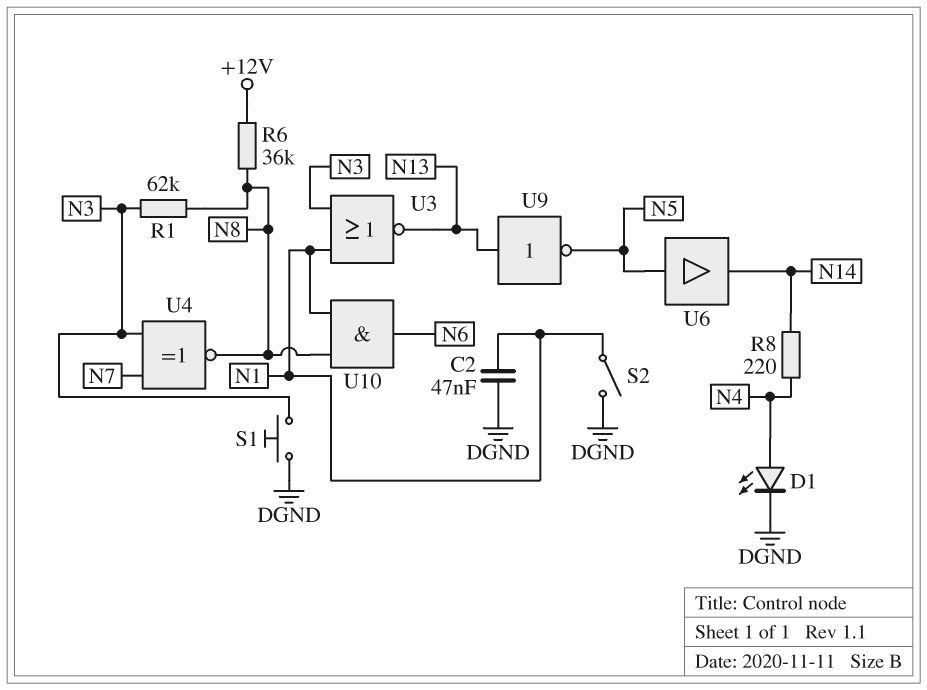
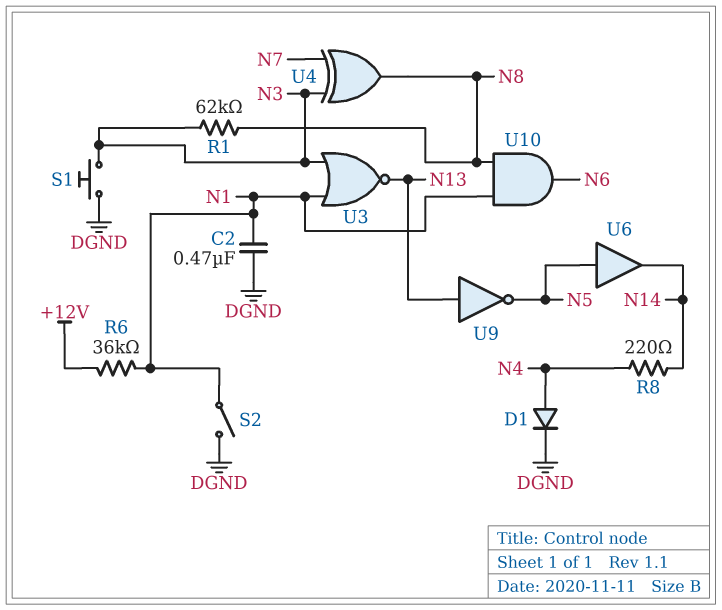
C2: 47nF (DGND, N1) -> 470nF (DGND, N1)
D1: LED (A N4, K DGND) -> diode (A N4, K DGND)
R6: 36k (+12V, N8) -> 36k (+12V, N1)
U4: XNOR (in N3, in N7, out N8) -> XOR (in N3, in N7, out N8)

